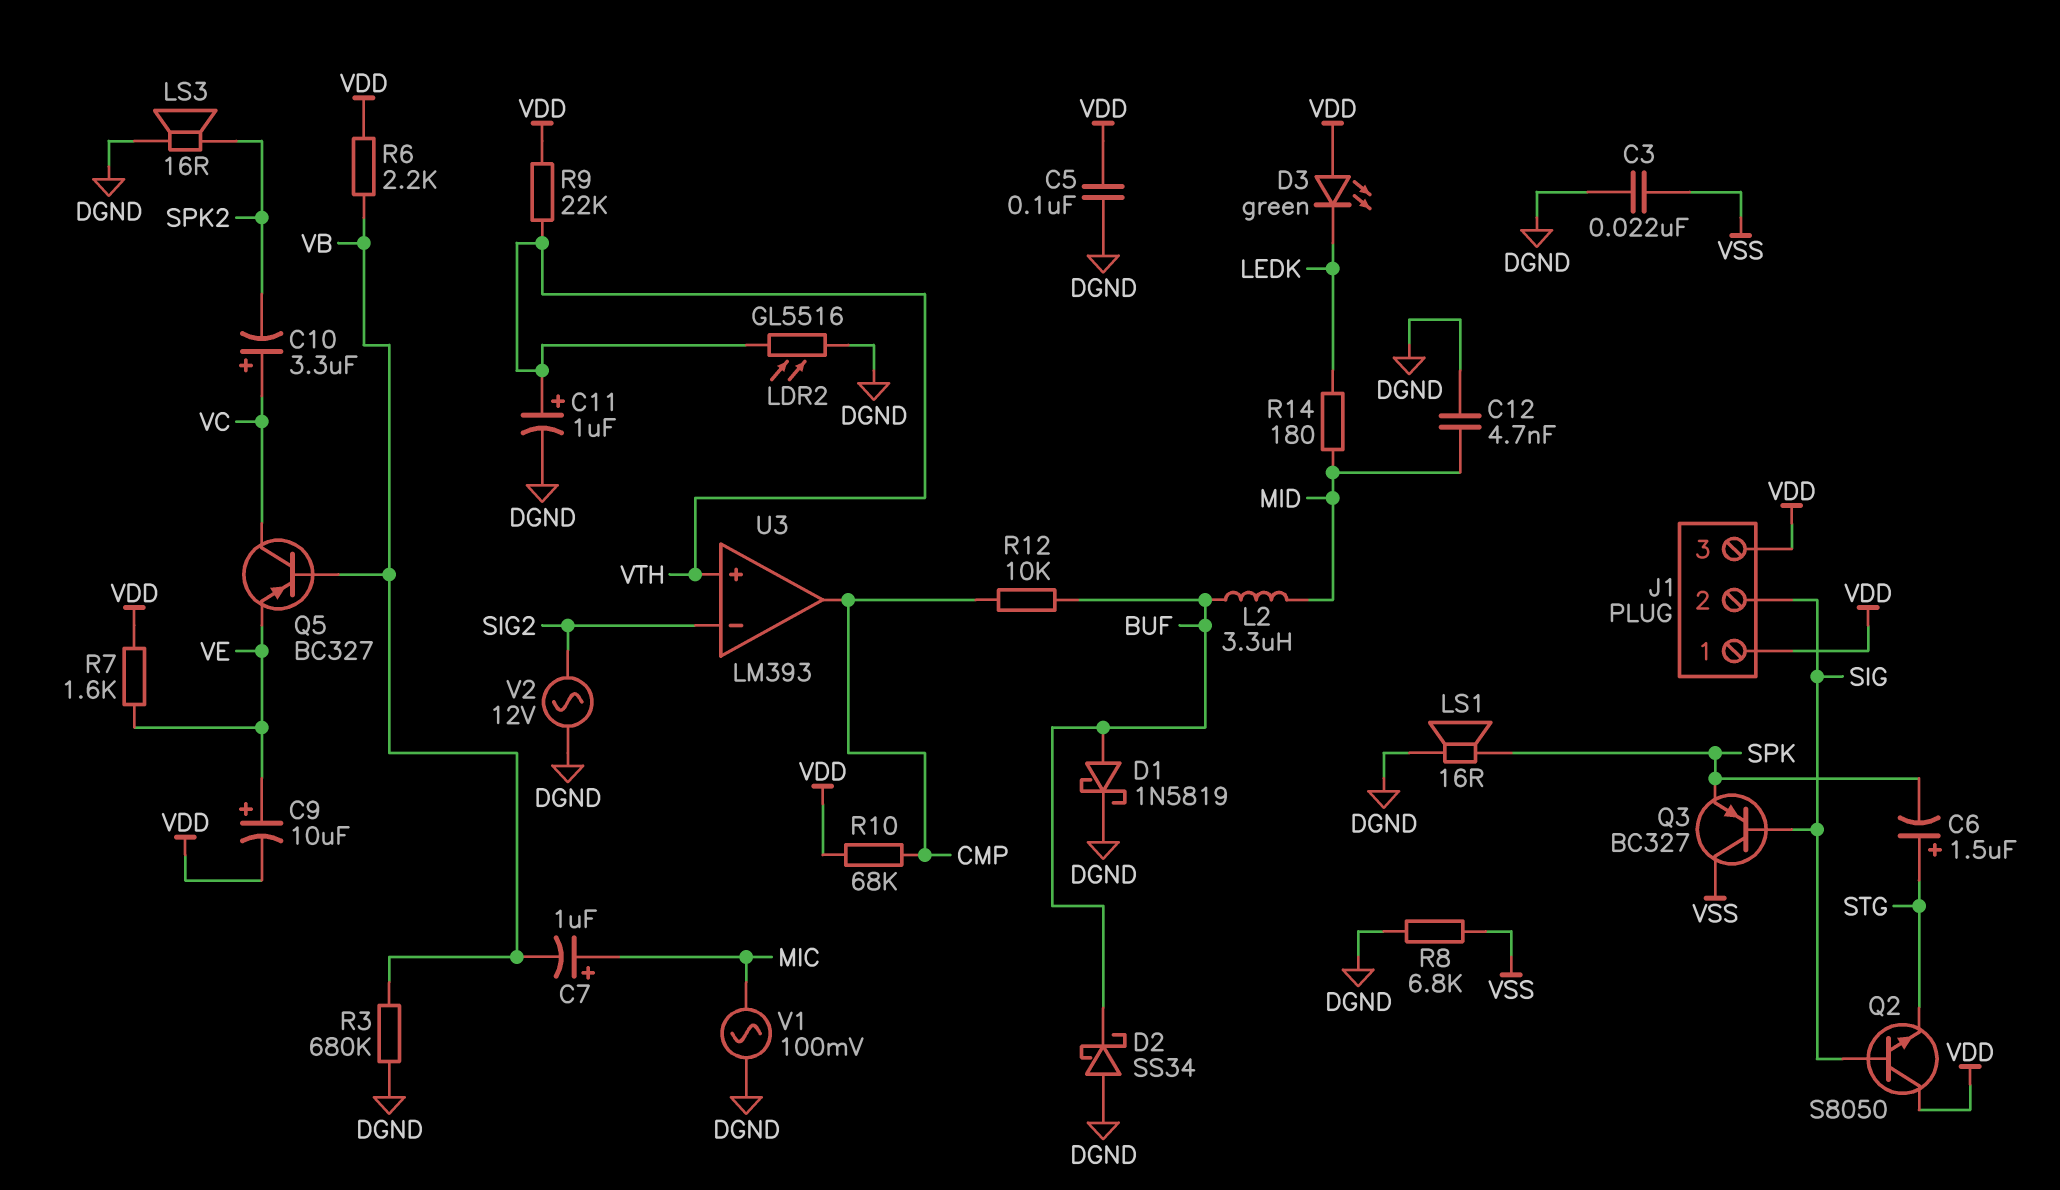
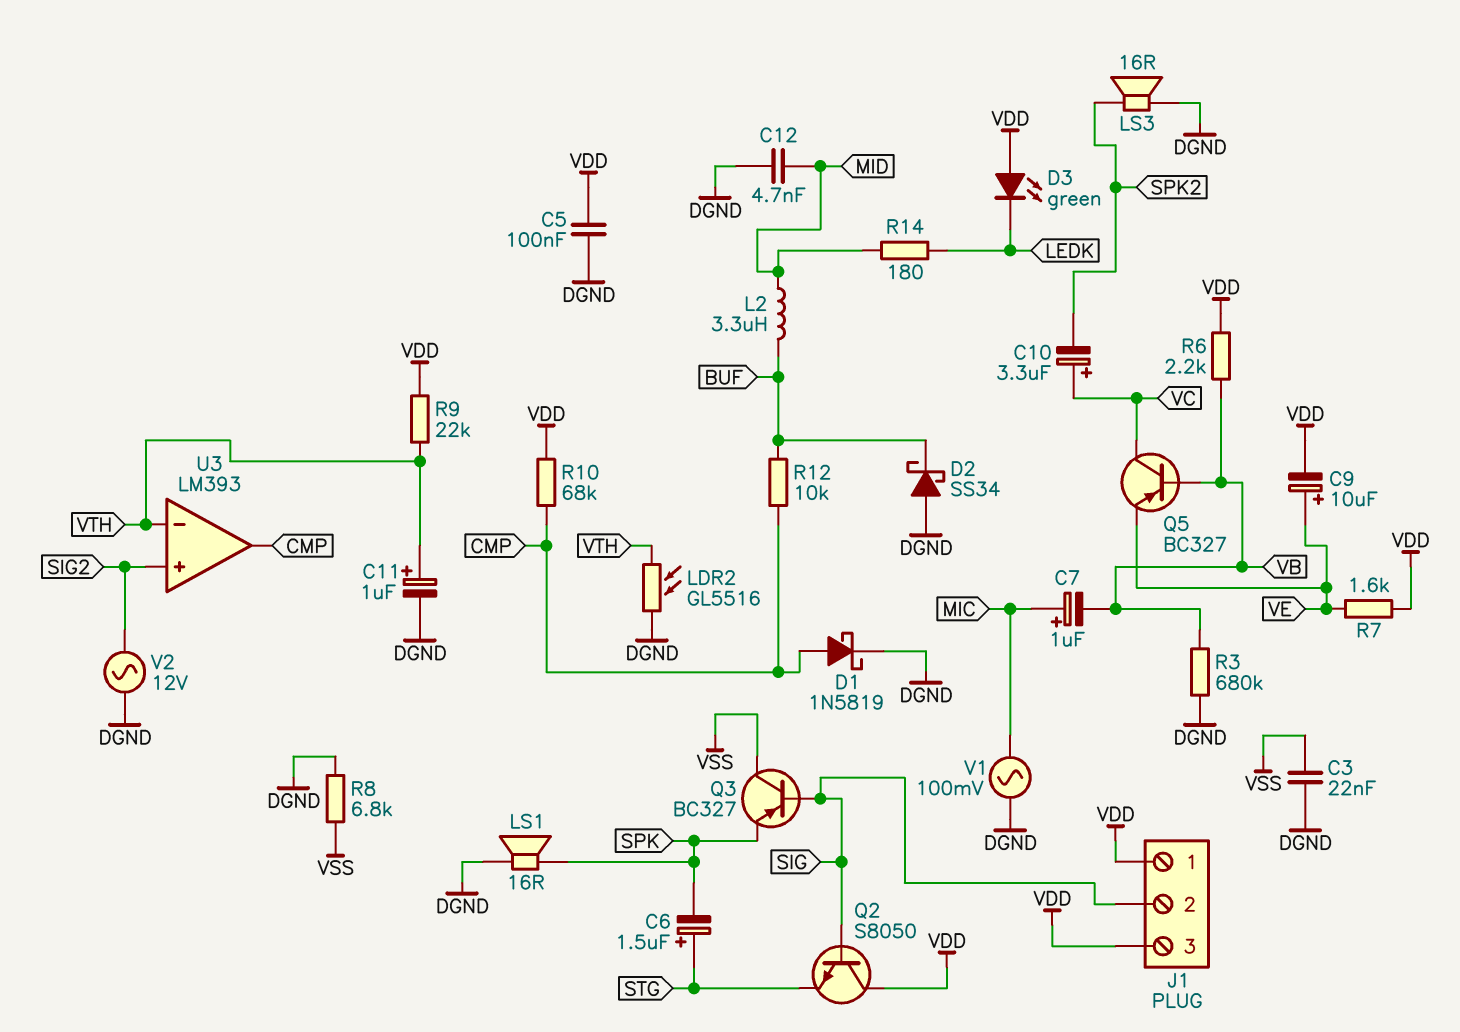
D1: schottky 1N5819 (A BUF, K DGND) -> schottky 1N5819 (A CMP, K DGND)
U3 pin in+: VTH -> SIG2
U3 pin in-: SIG2 -> VTH

